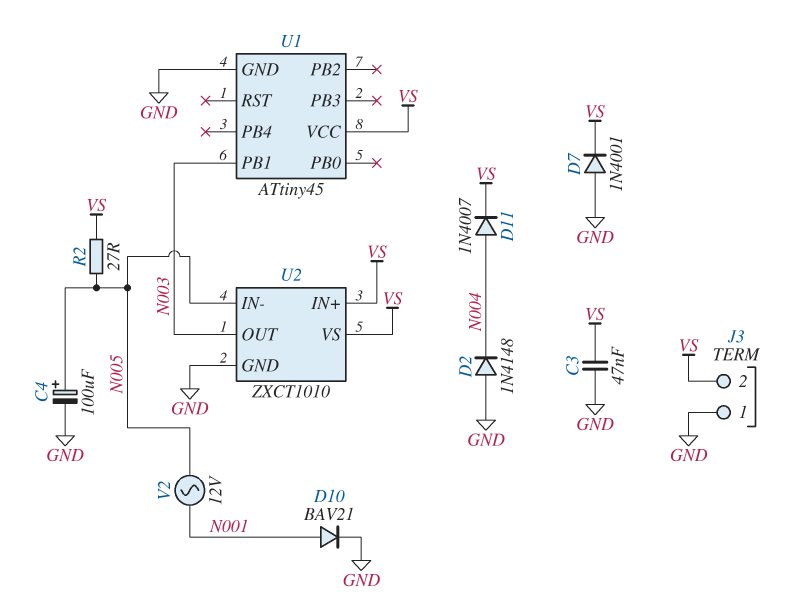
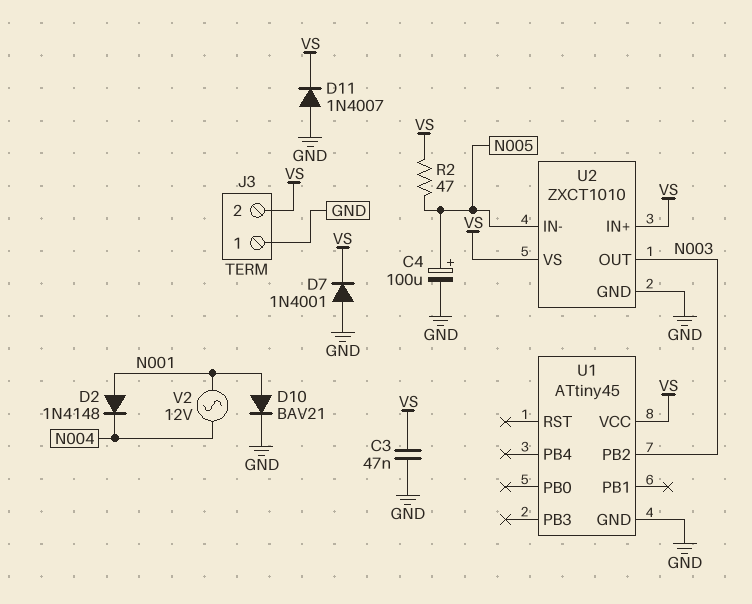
D2: diode 1N4148 (A GND, K N004) -> diode 1N4148 (A N001, K N004)
D11: diode 1N4007 (A N004, K VS) -> diode 1N4007 (A GND, K VS)
R2: 27 (N005, VS) -> 47 (N005, VS)
U1 pin PB1: N003 -> none
U1 pin PB2: none -> N003
V2: AC 12V (N001, N005) -> AC 12V (N001, N004)

